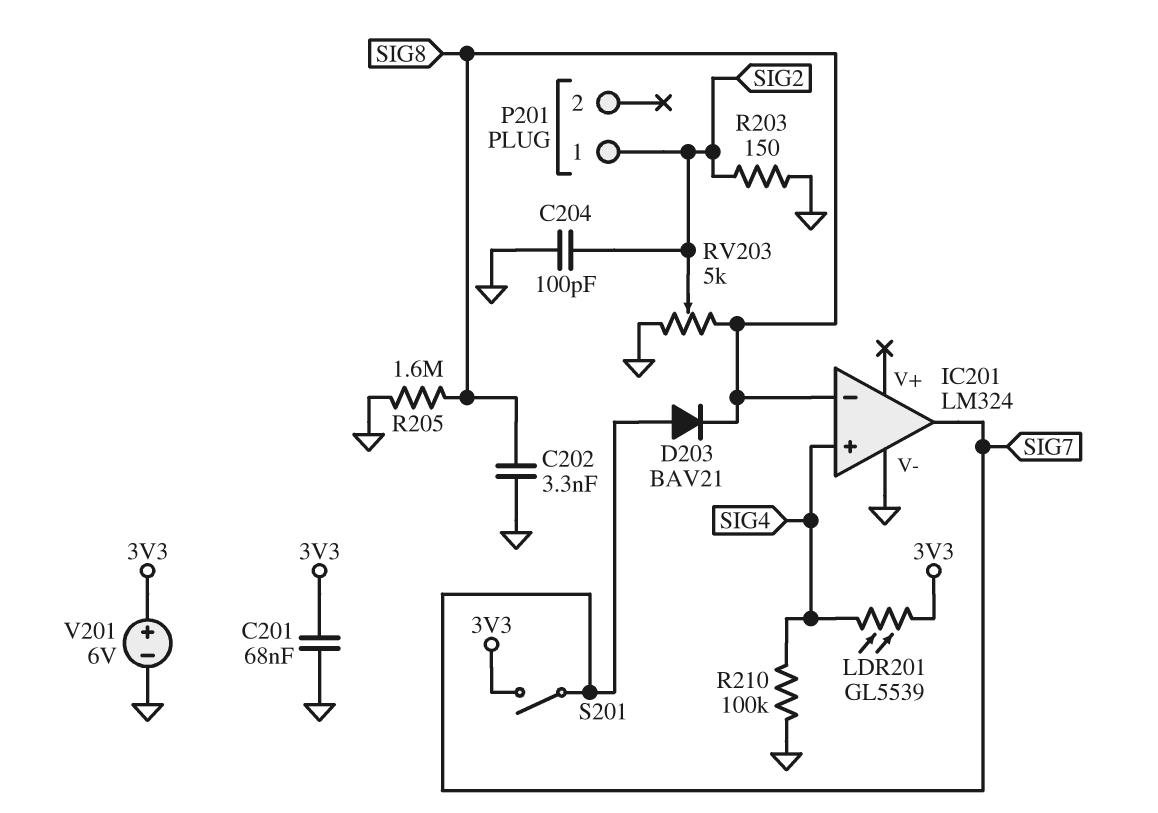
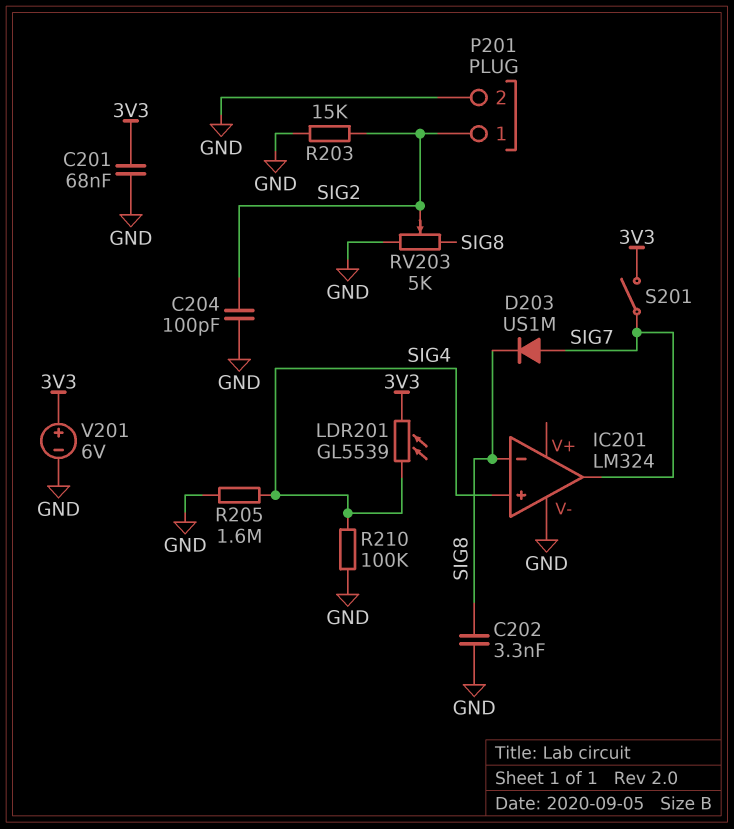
D203: diode BAV21 (A SIG7, K SIG8) -> diode US1M (A SIG7, K SIG8)
P201 pin 2: none -> GND
R203: 150 (GND, SIG2) -> 15k (GND, SIG2)
R205: 1.6M (GND, SIG8) -> 1.6M (GND, SIG4)

